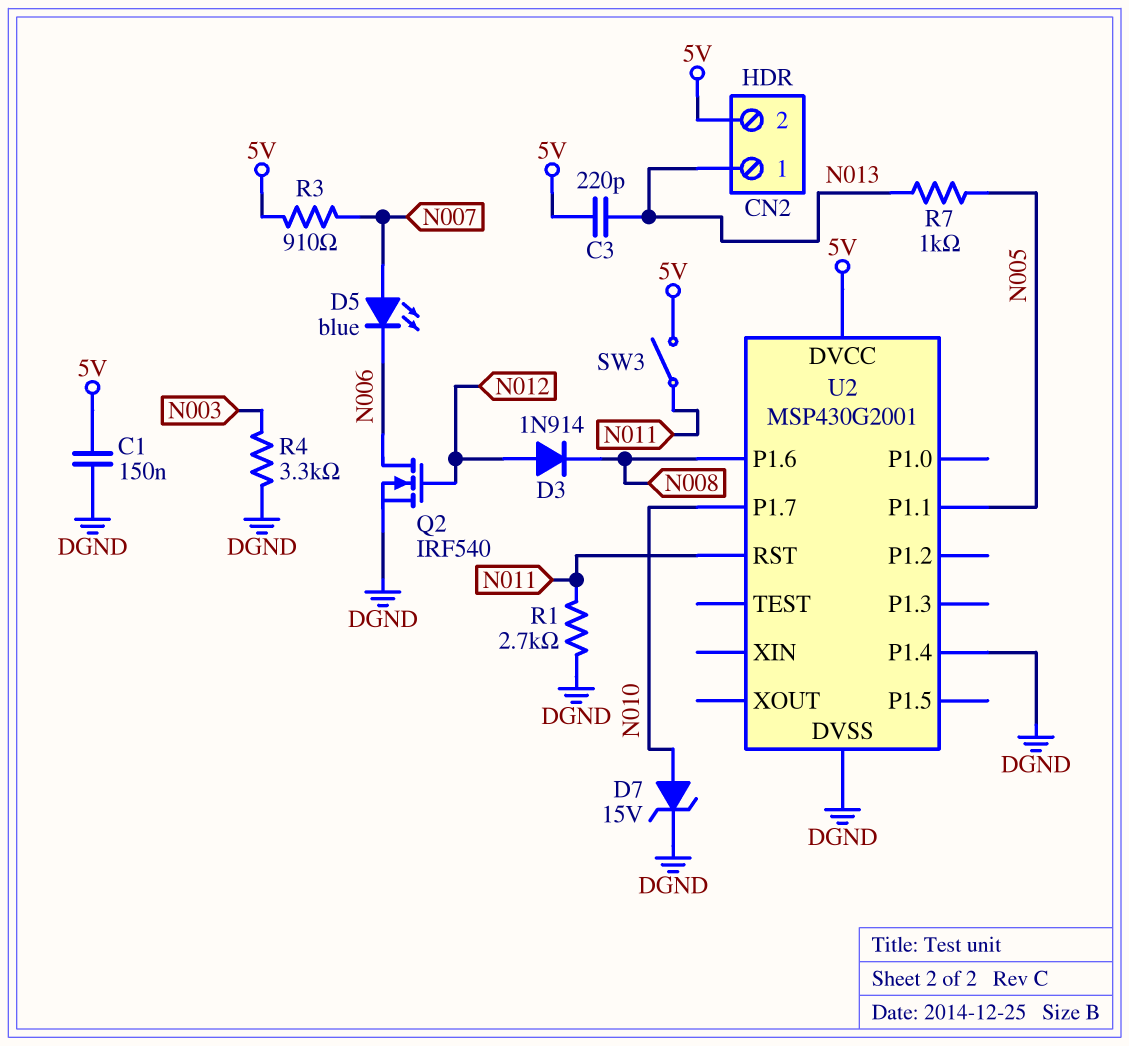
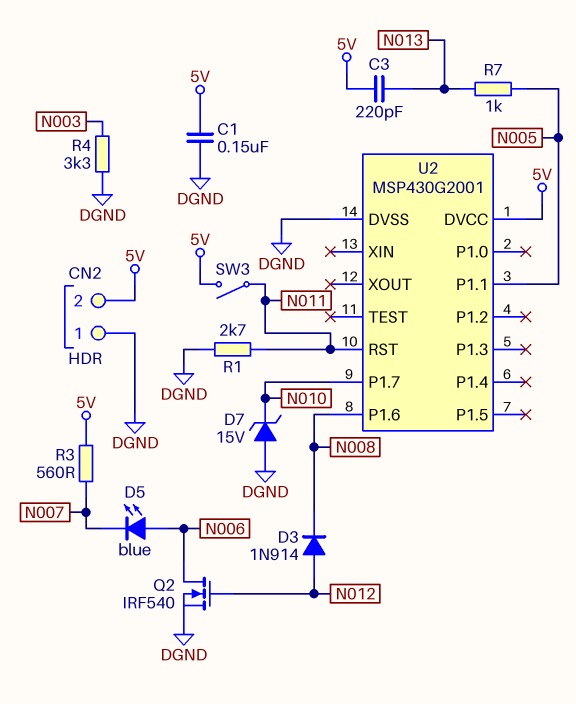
CN2 pin 1: N013 -> DGND
D5: LED blue (A N007, K N006) -> LED blue (A N006, K N007)
D7: zener 15V (A N010, K DGND) -> zener 15V (A DGND, K N010)
R3: 910 (5V, N007) -> 560 (5V, N007)
U2 pin P1.4: DGND -> none

